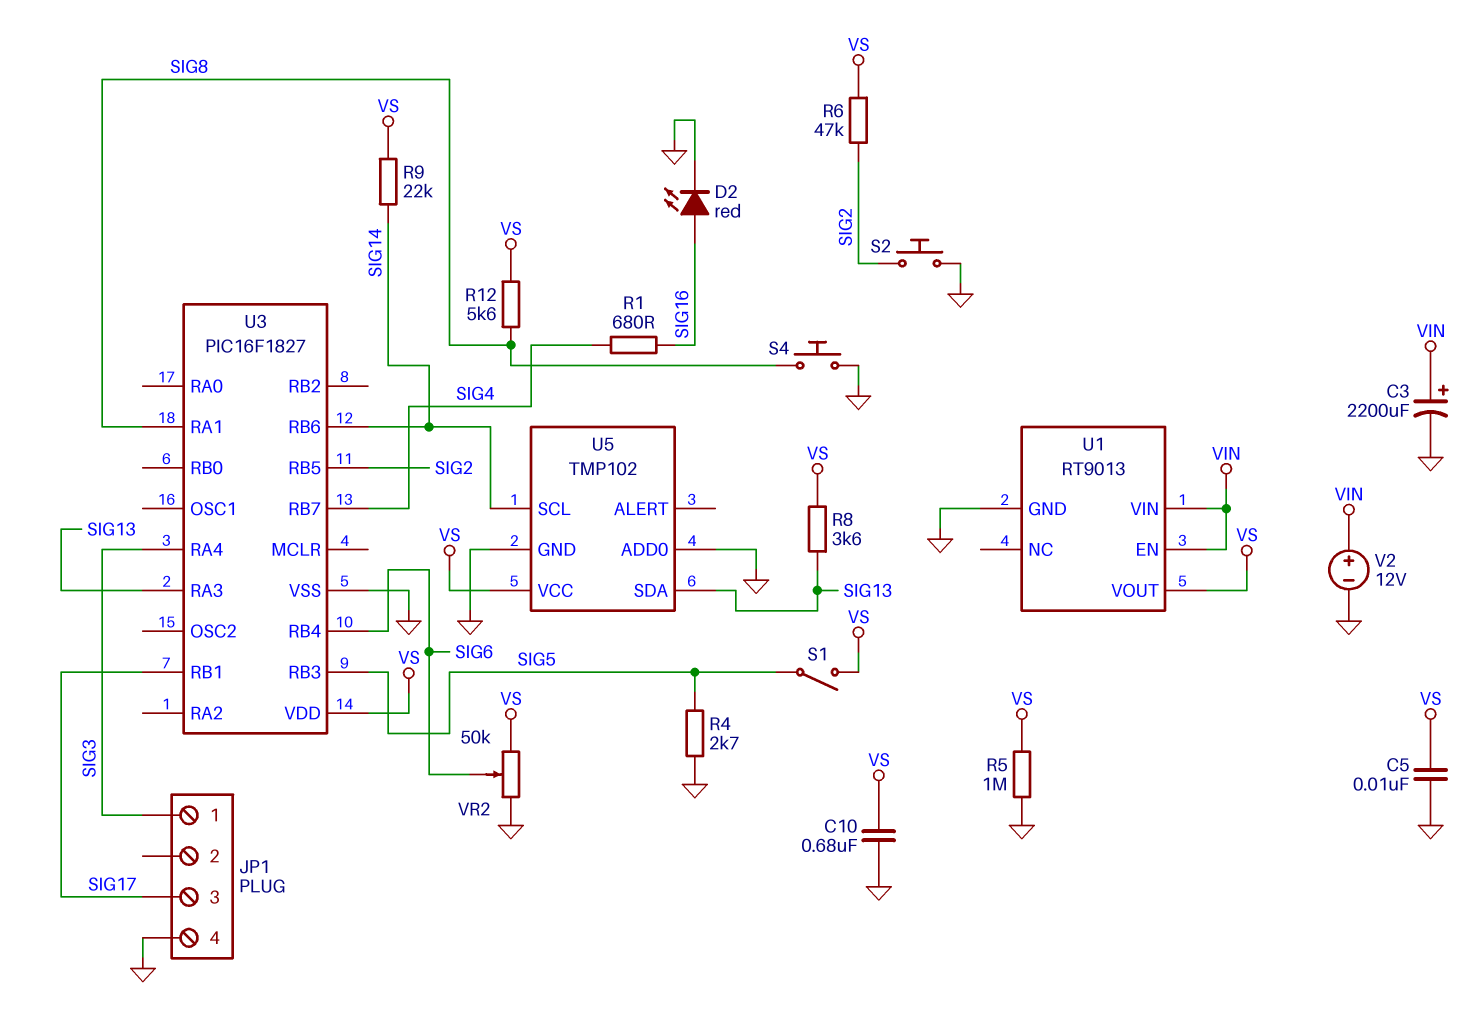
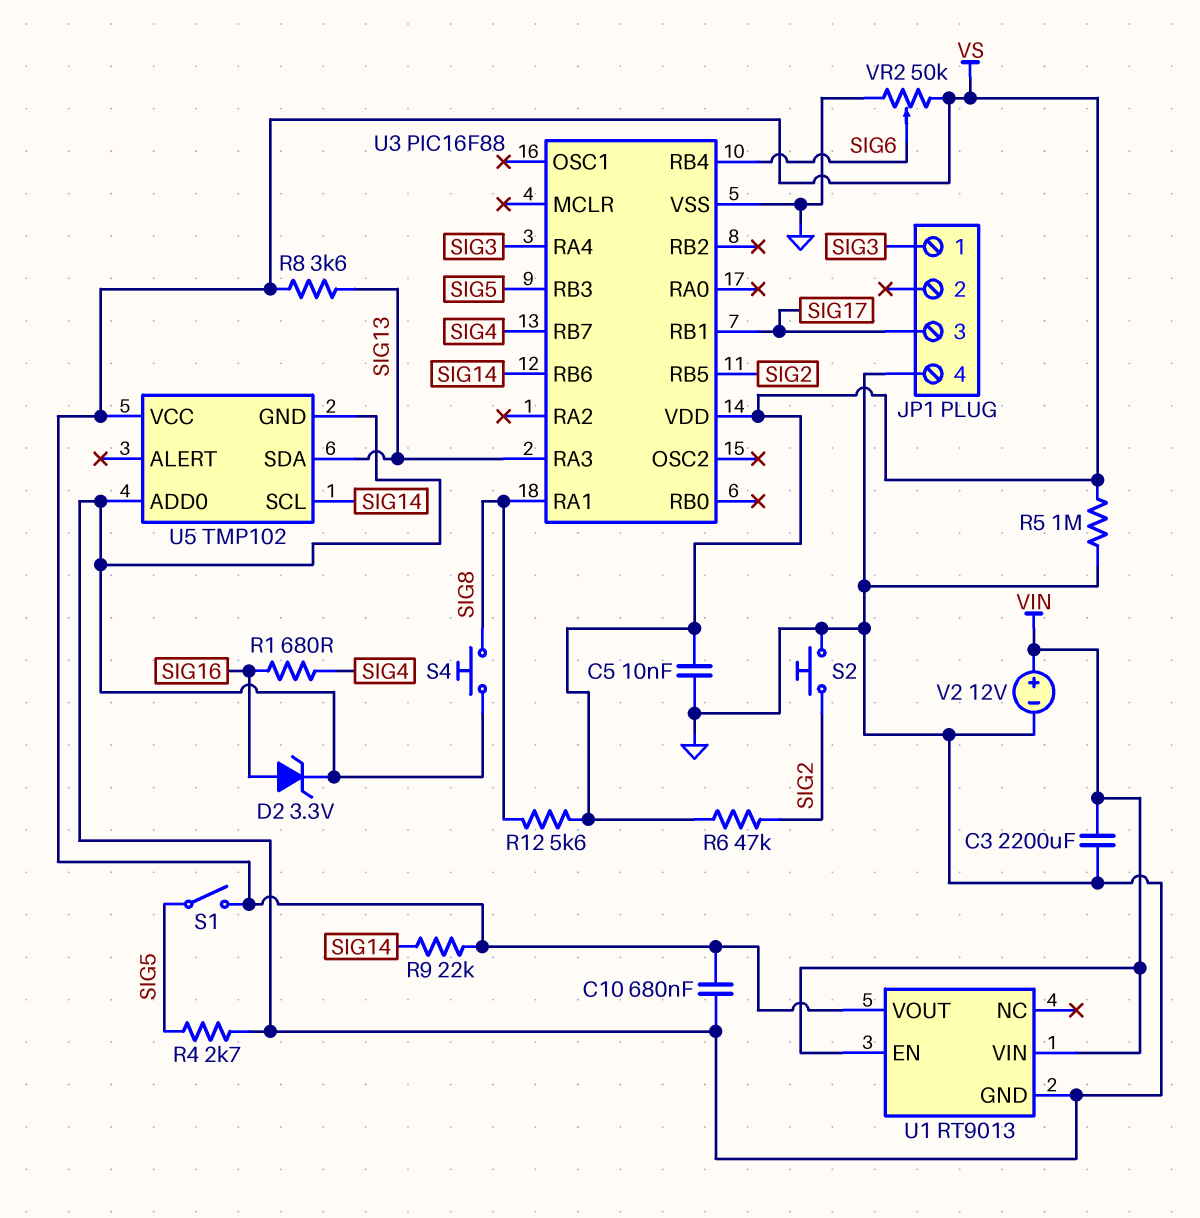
C3: 2200uF (plus VIN, minus GND) -> 2200uF (GND, VIN)
D2: LED red (A SIG16, K GND) -> zener 3.3V (A SIG16, K GND)
U3: PIC16F1827 -> PIC16F88

